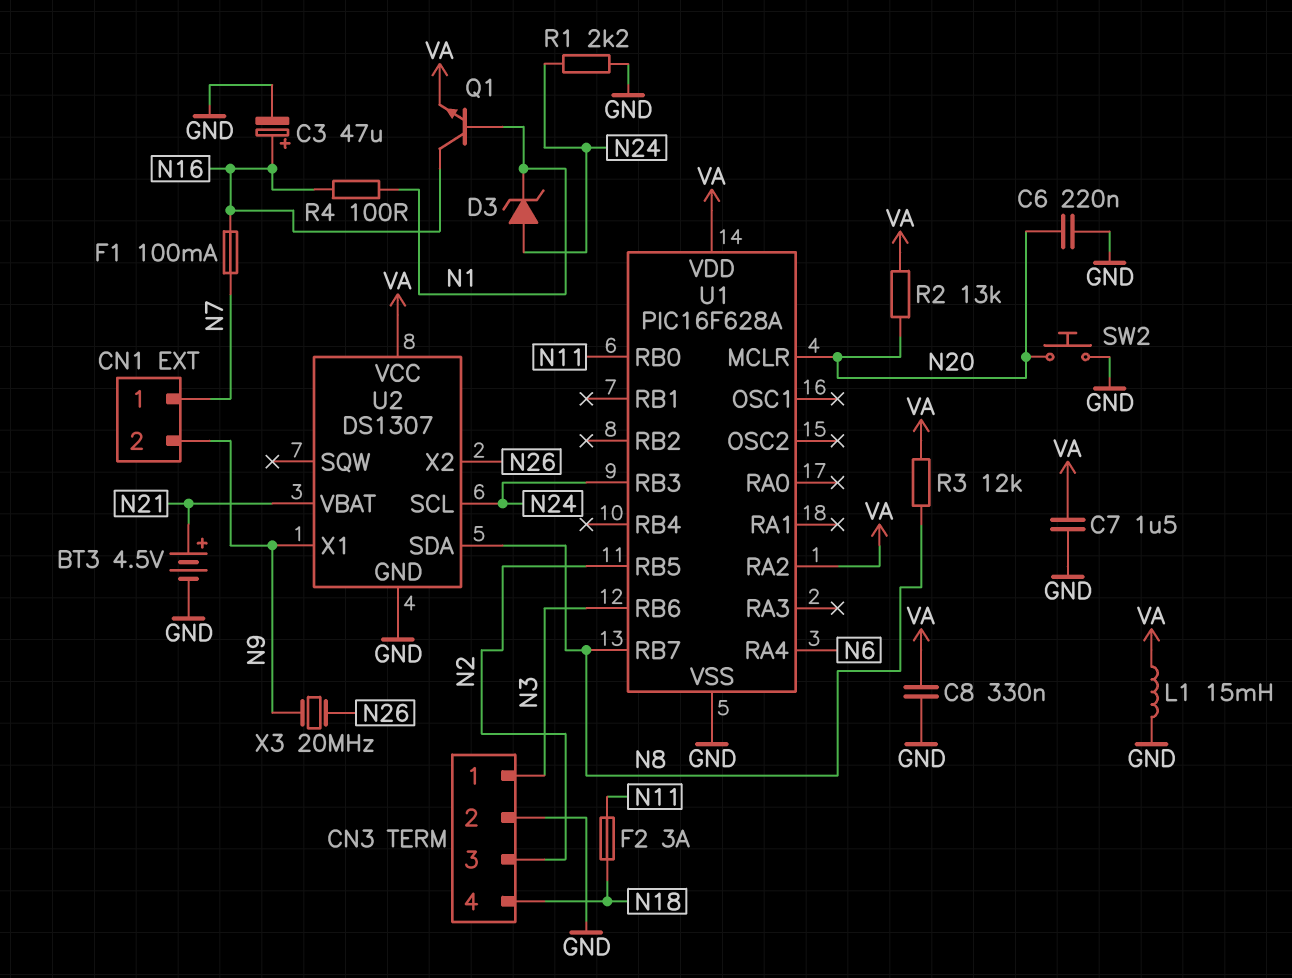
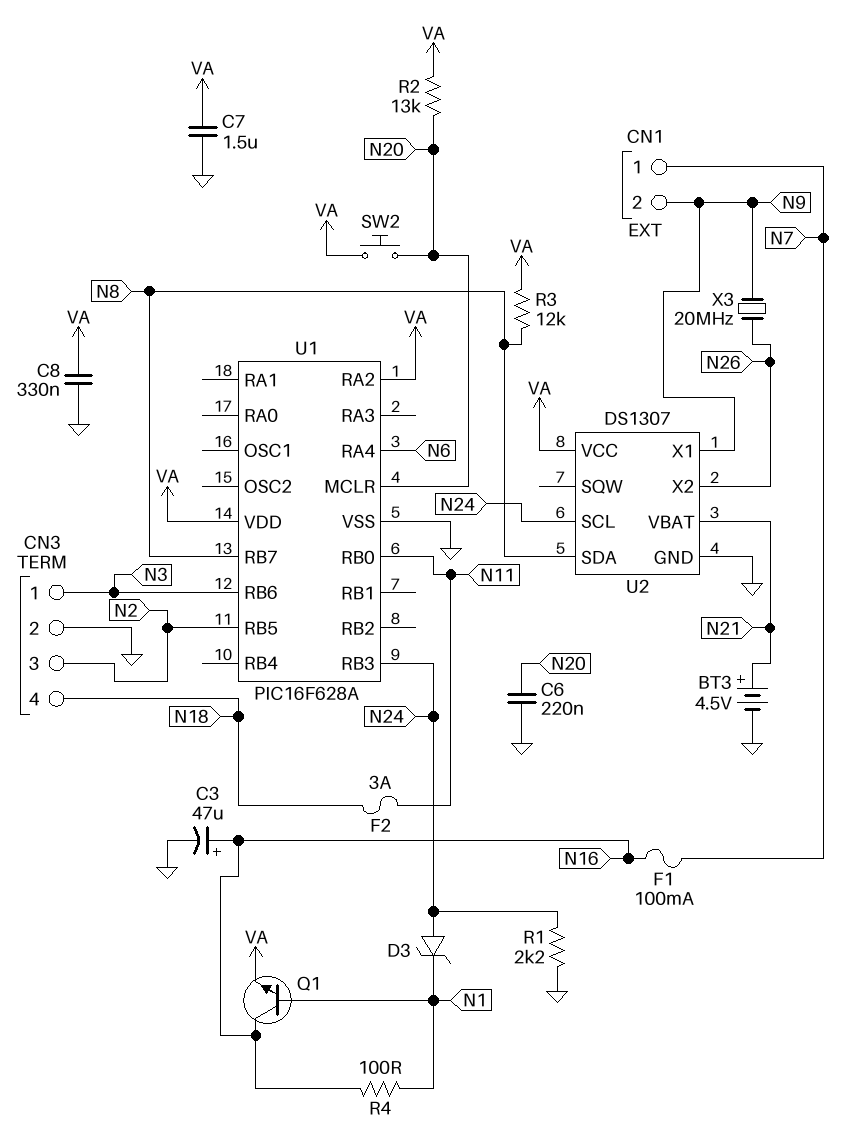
L1: 15mH (GND, VA) -> none
SW2: button (GND, N20) -> button (N20, VA)

